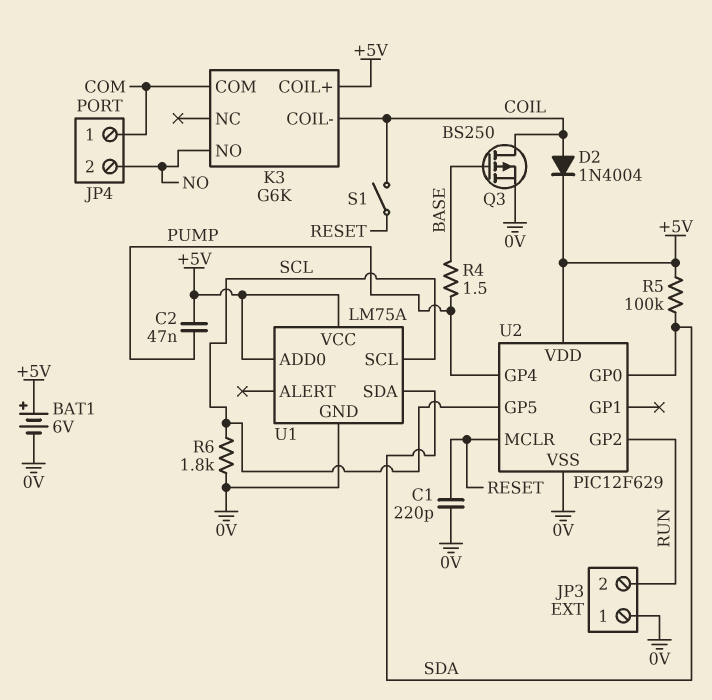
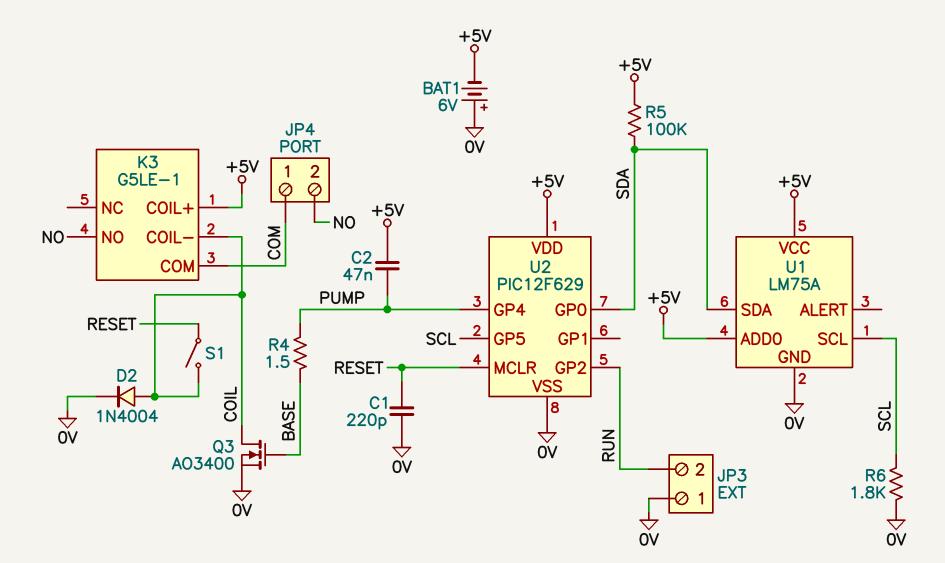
BAT1: 6V (plus +5V, minus 0V) -> 6V (plus 0V, minus +5V)
D2: diode 1N4004 (A COIL, K +5V) -> diode 1N4004 (A COIL, K 0V)
K3: G6K -> G5LE-1
Q3: PMOS BS250 (G BASE, D COIL, S 0V) -> NMOS AO3400 (G BASE, D COIL, S 0V)

